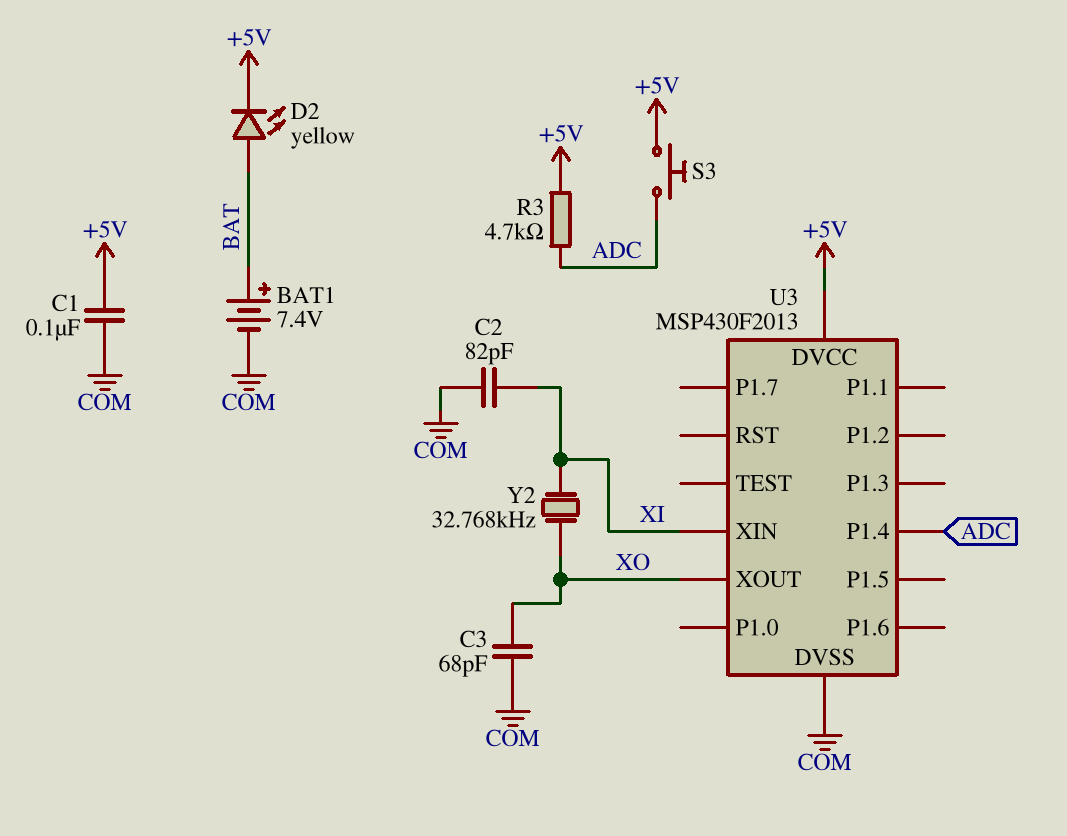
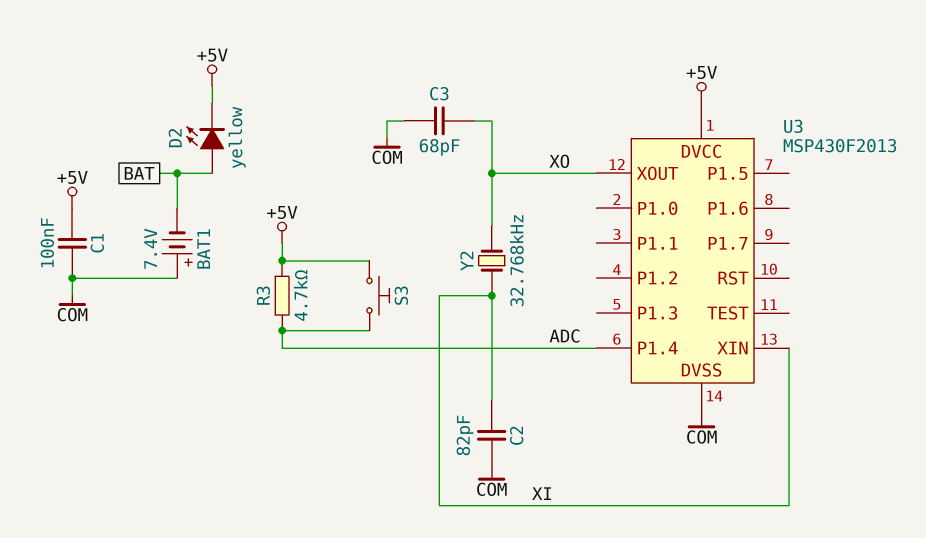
BAT1: 7.4V (plus BAT, minus COM) -> 7.4V (plus COM, minus BAT)

